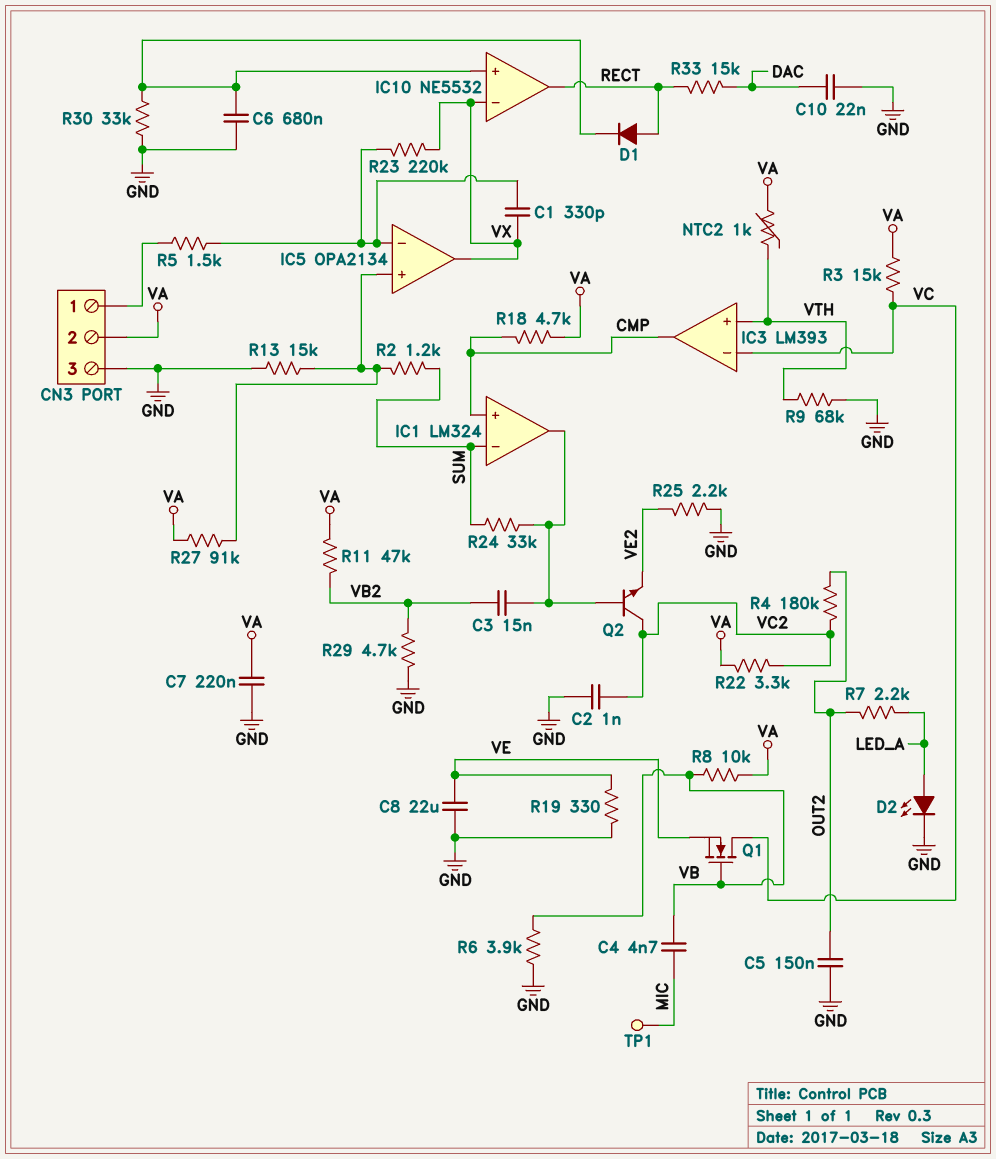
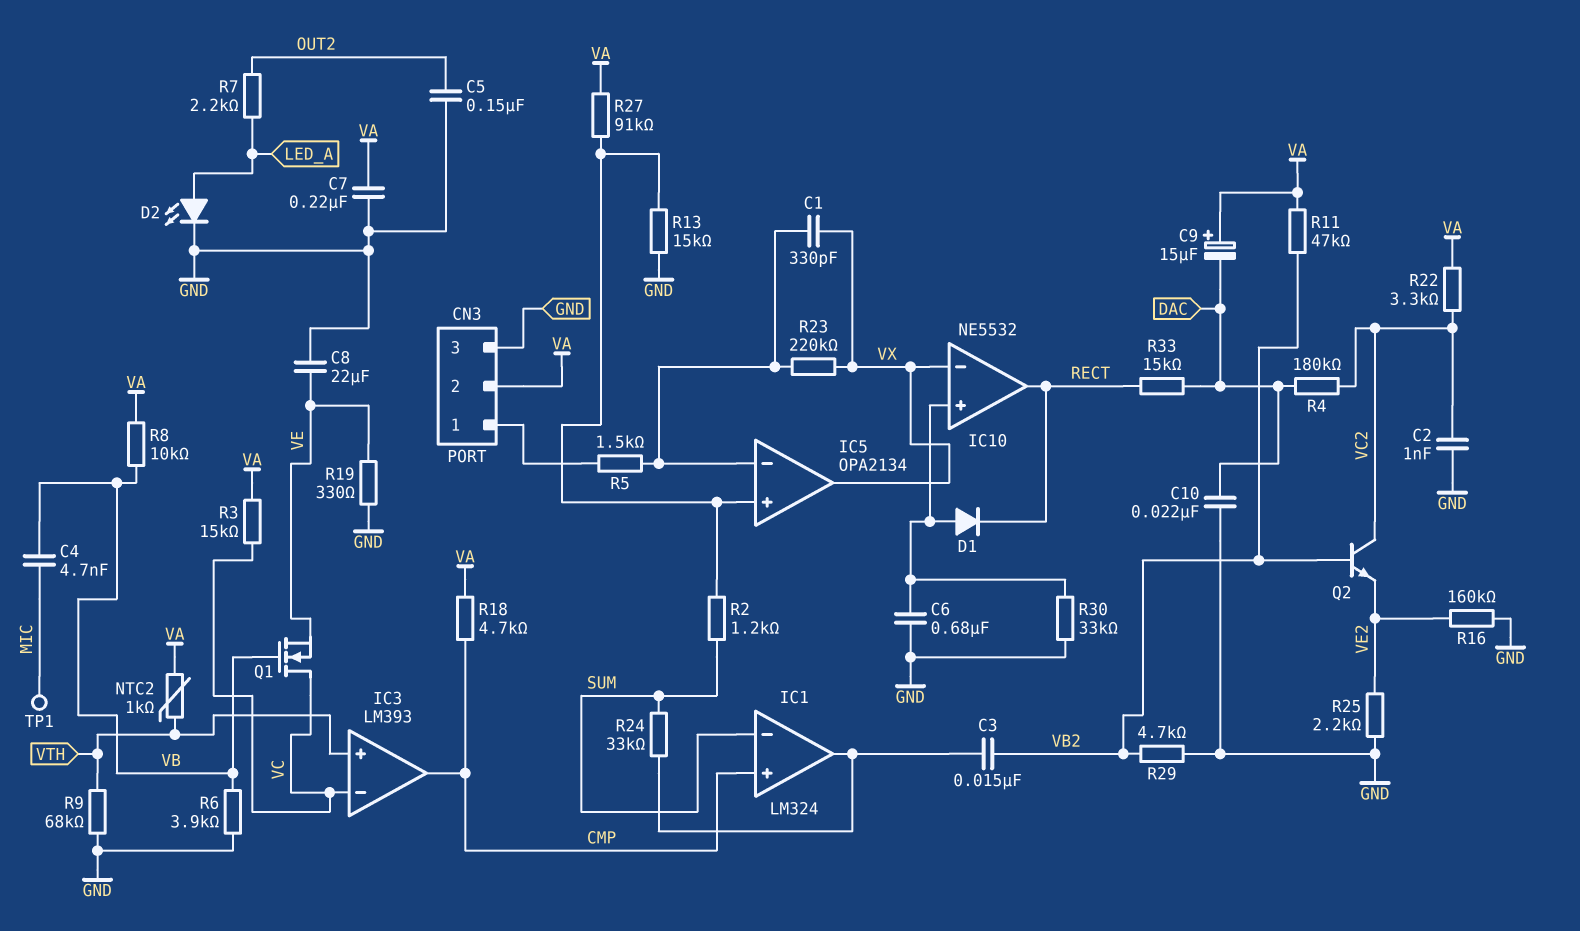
C9: none -> 15uF (plus VA, minus DAC)
D1: diode (A RECT, K IC10/in+) -> diode (A IC10/in+, K RECT)
Q2: NPN (B IC1/out, C VC2, E VE2) -> NPN (B VB2, C VC2, E VE2)
R4: 180k (OUT2, VC2) -> 180k (DAC, VC2)
R16: none -> 160k (GND, VE2)

